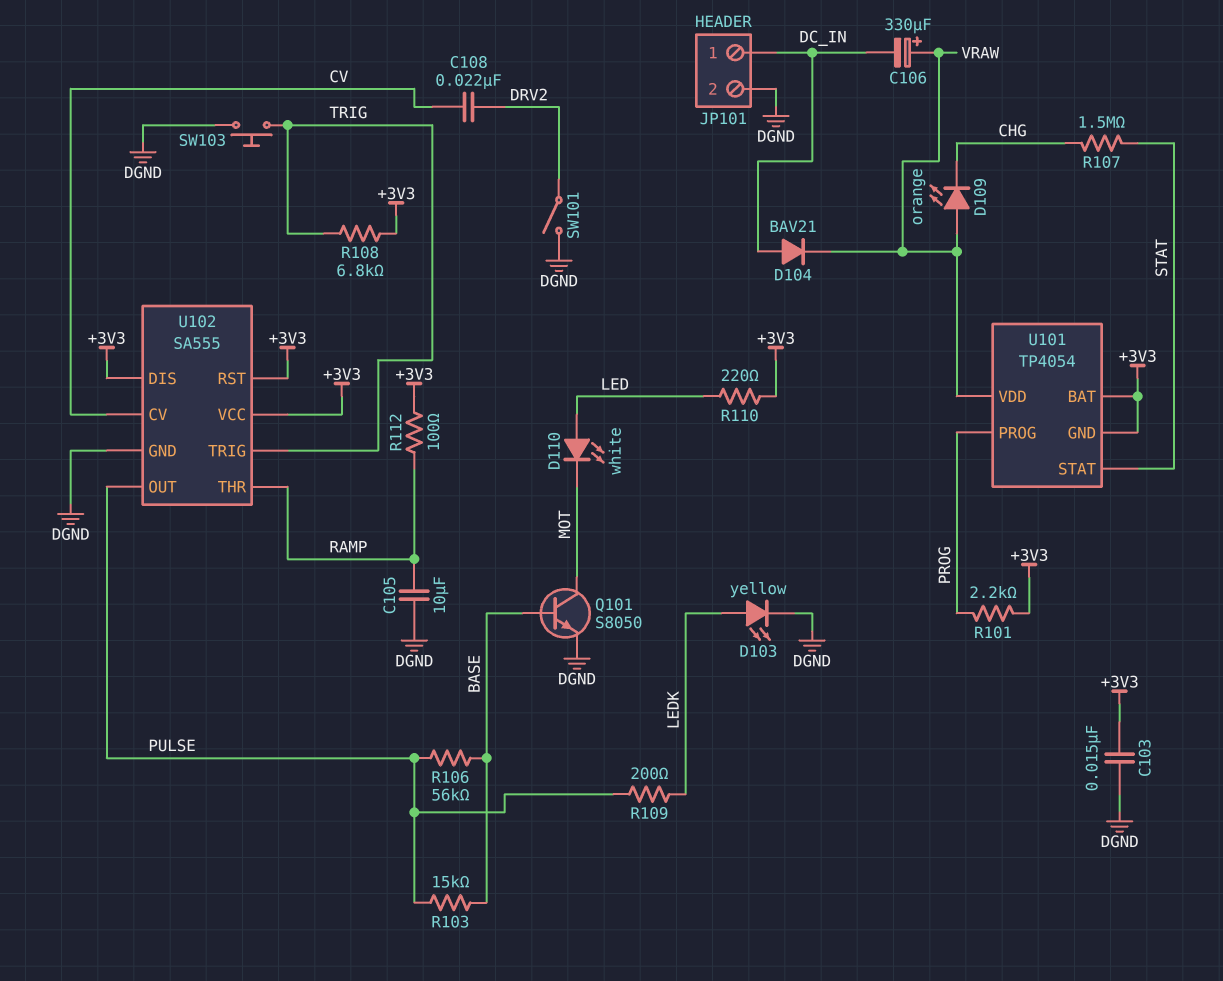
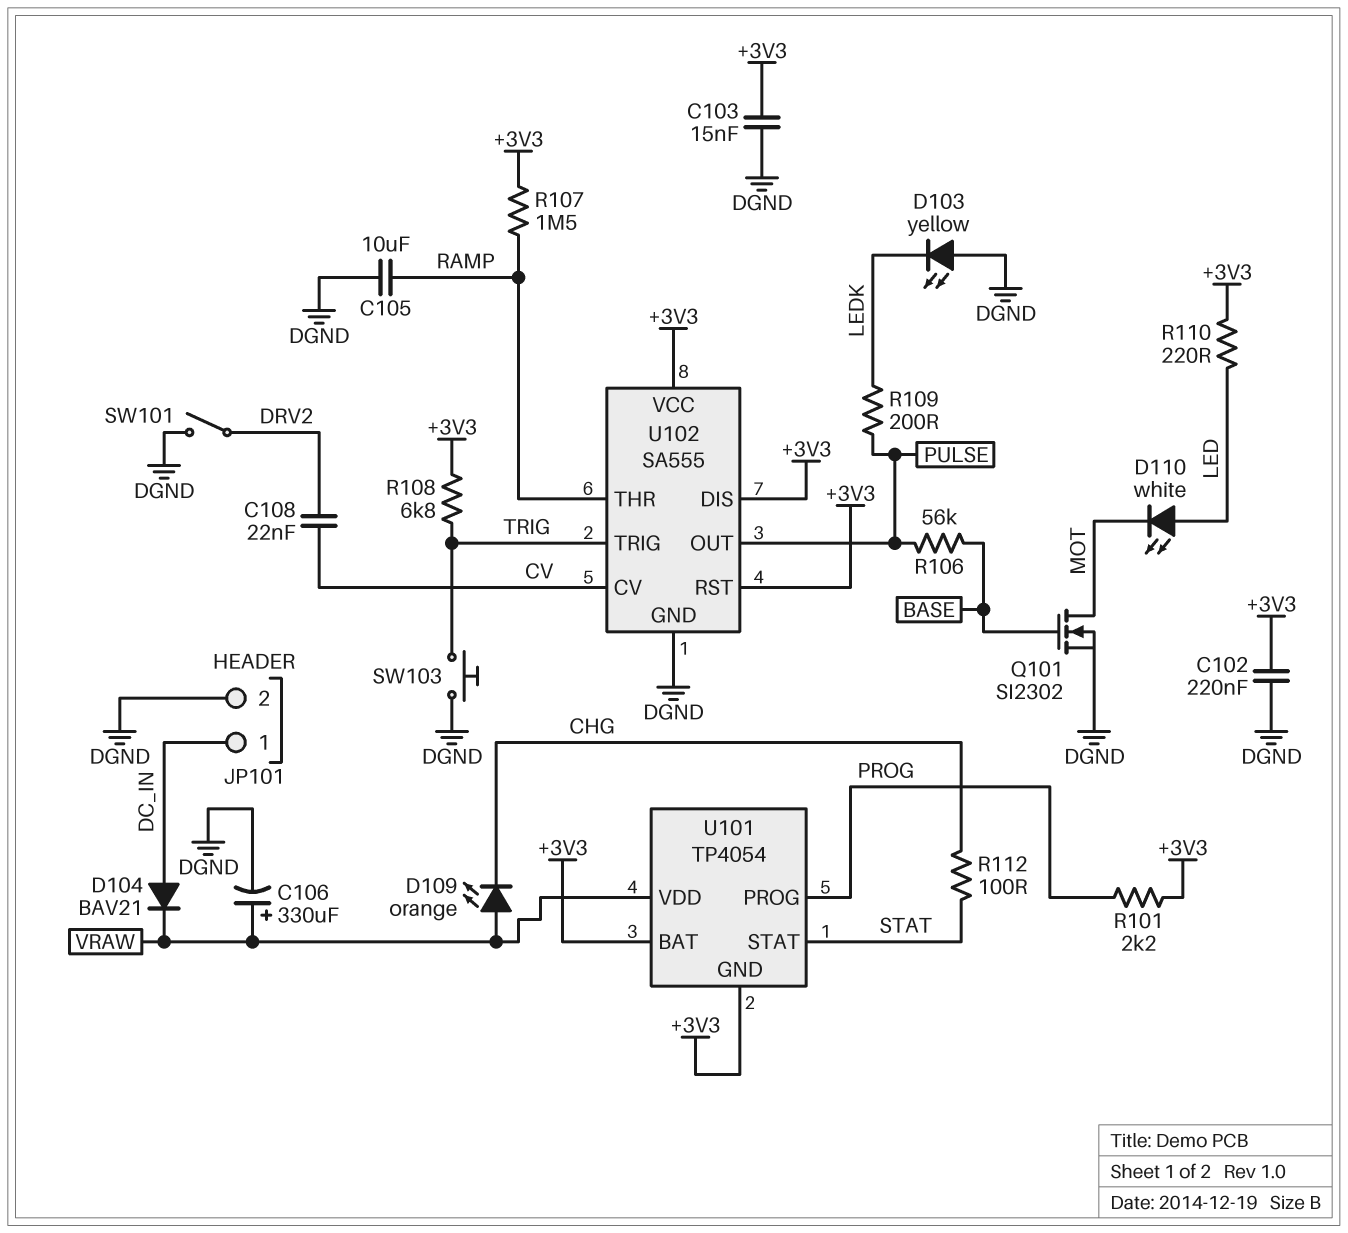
C102: none -> 220nF (+3V3, DGND)
C106: 330uF (plus VRAW, minus DC_IN) -> 330uF (plus VRAW, minus DGND)
D103: LED yellow (A LEDK, K DGND) -> LED yellow (A DGND, K LEDK)
Q101: NPN S8050 (B BASE, C MOT, E DGND) -> NMOS SI2302 (G BASE, D MOT, S DGND)
R103: 15k (BASE, PULSE) -> none
R107: 1.5M (CHG, STAT) -> 1.5M (+3V3, RAMP)
R112: 100 (+3V3, RAMP) -> 100 (CHG, STAT)

